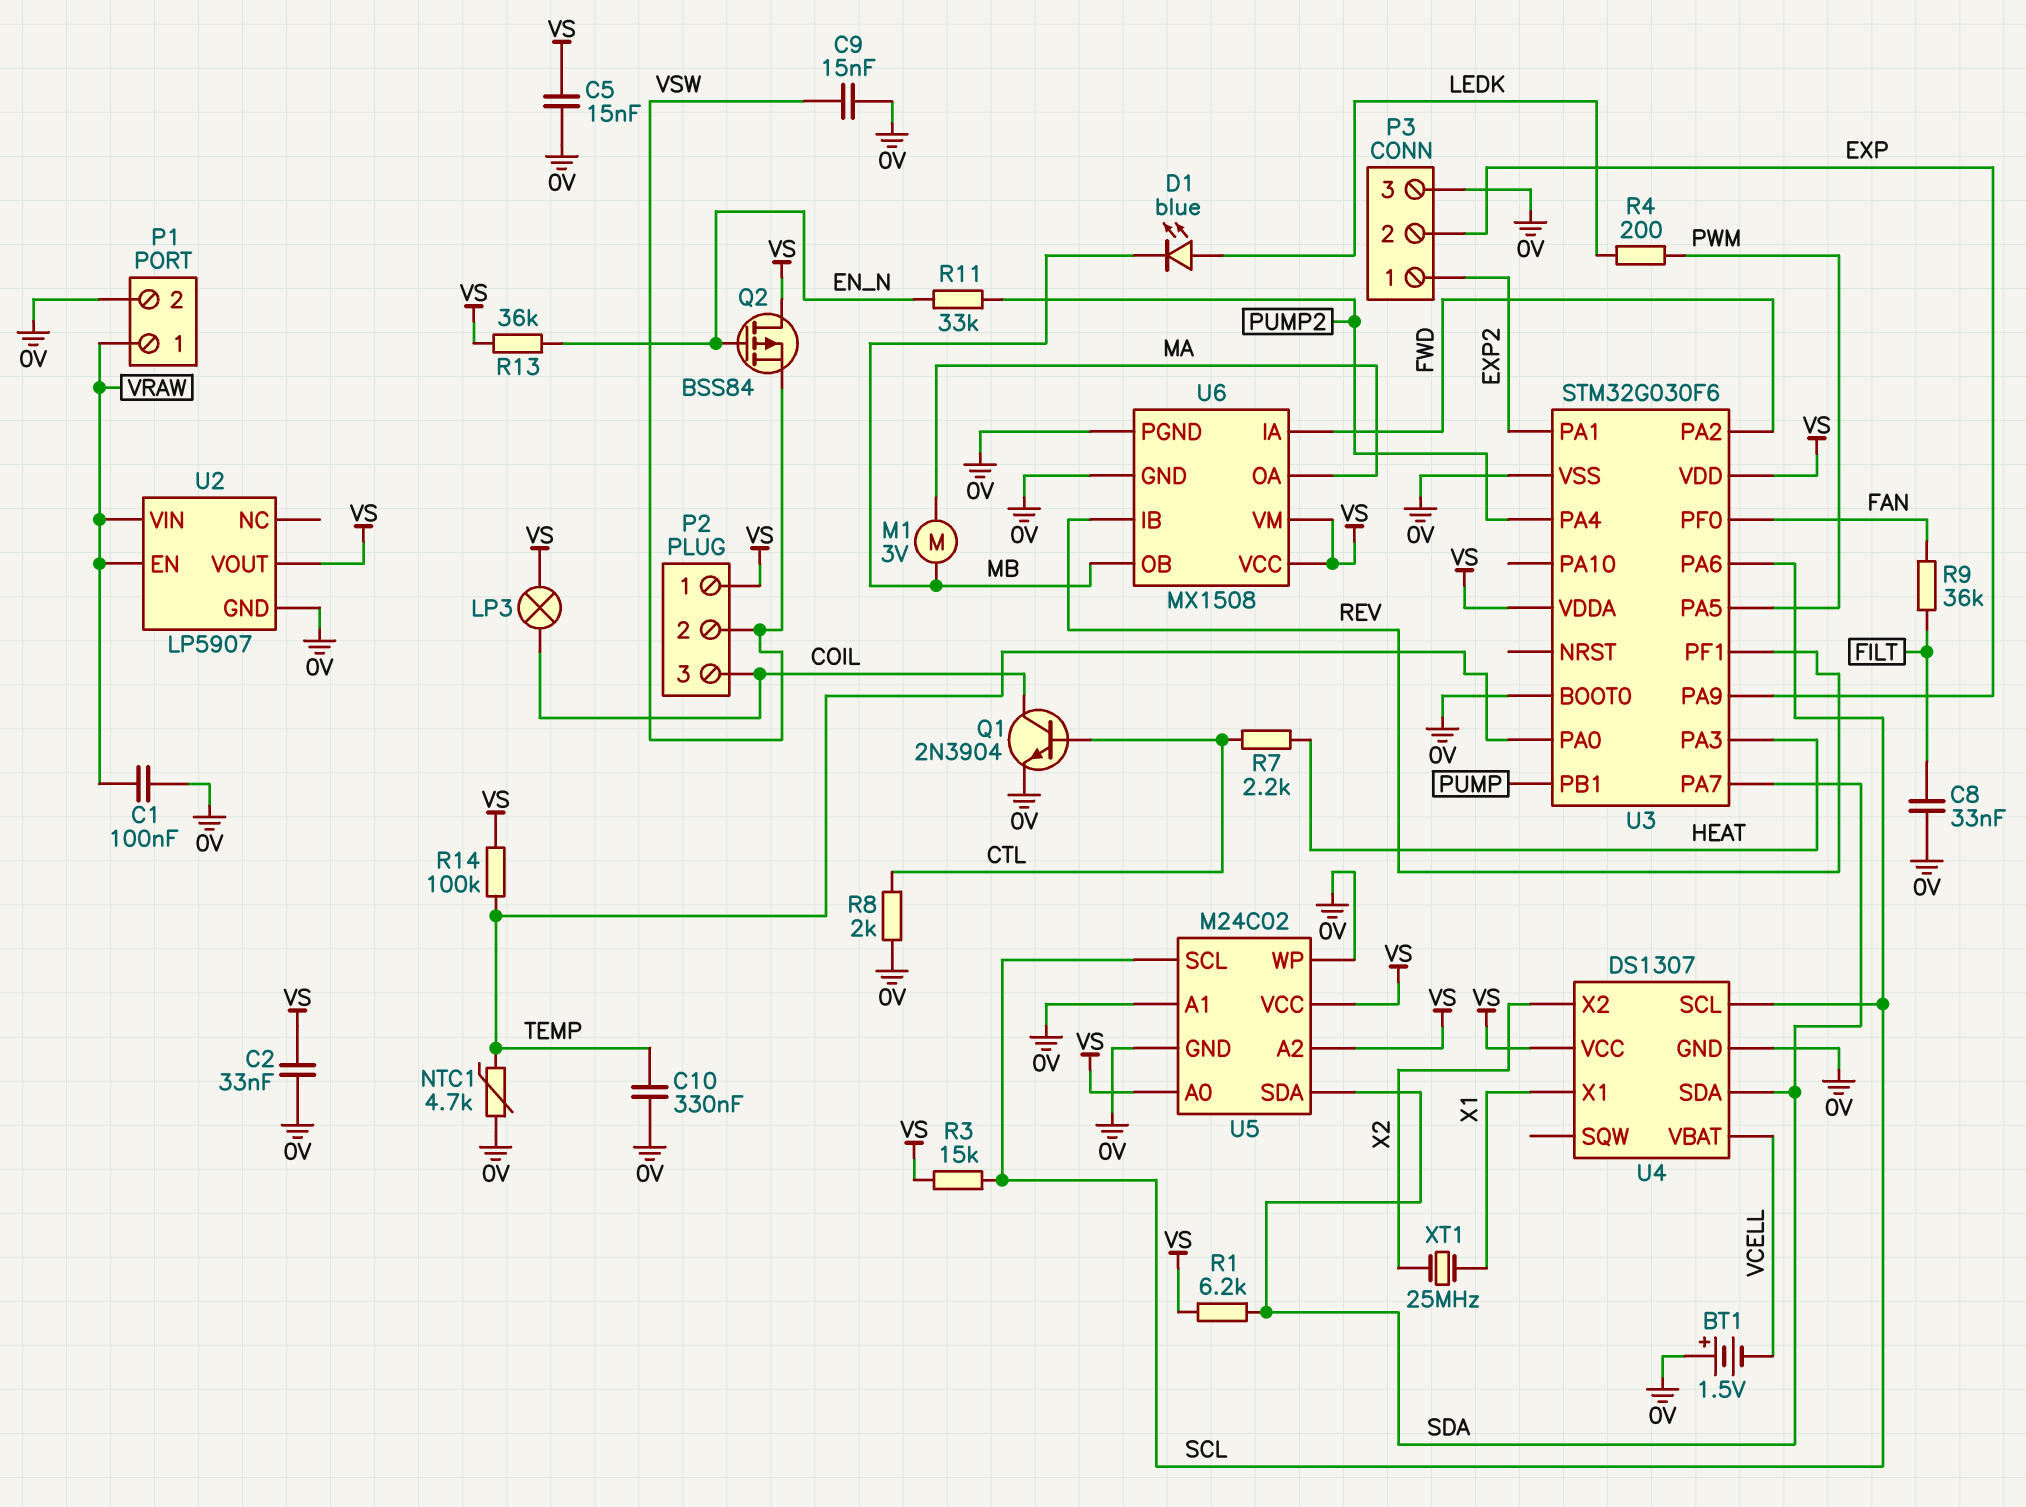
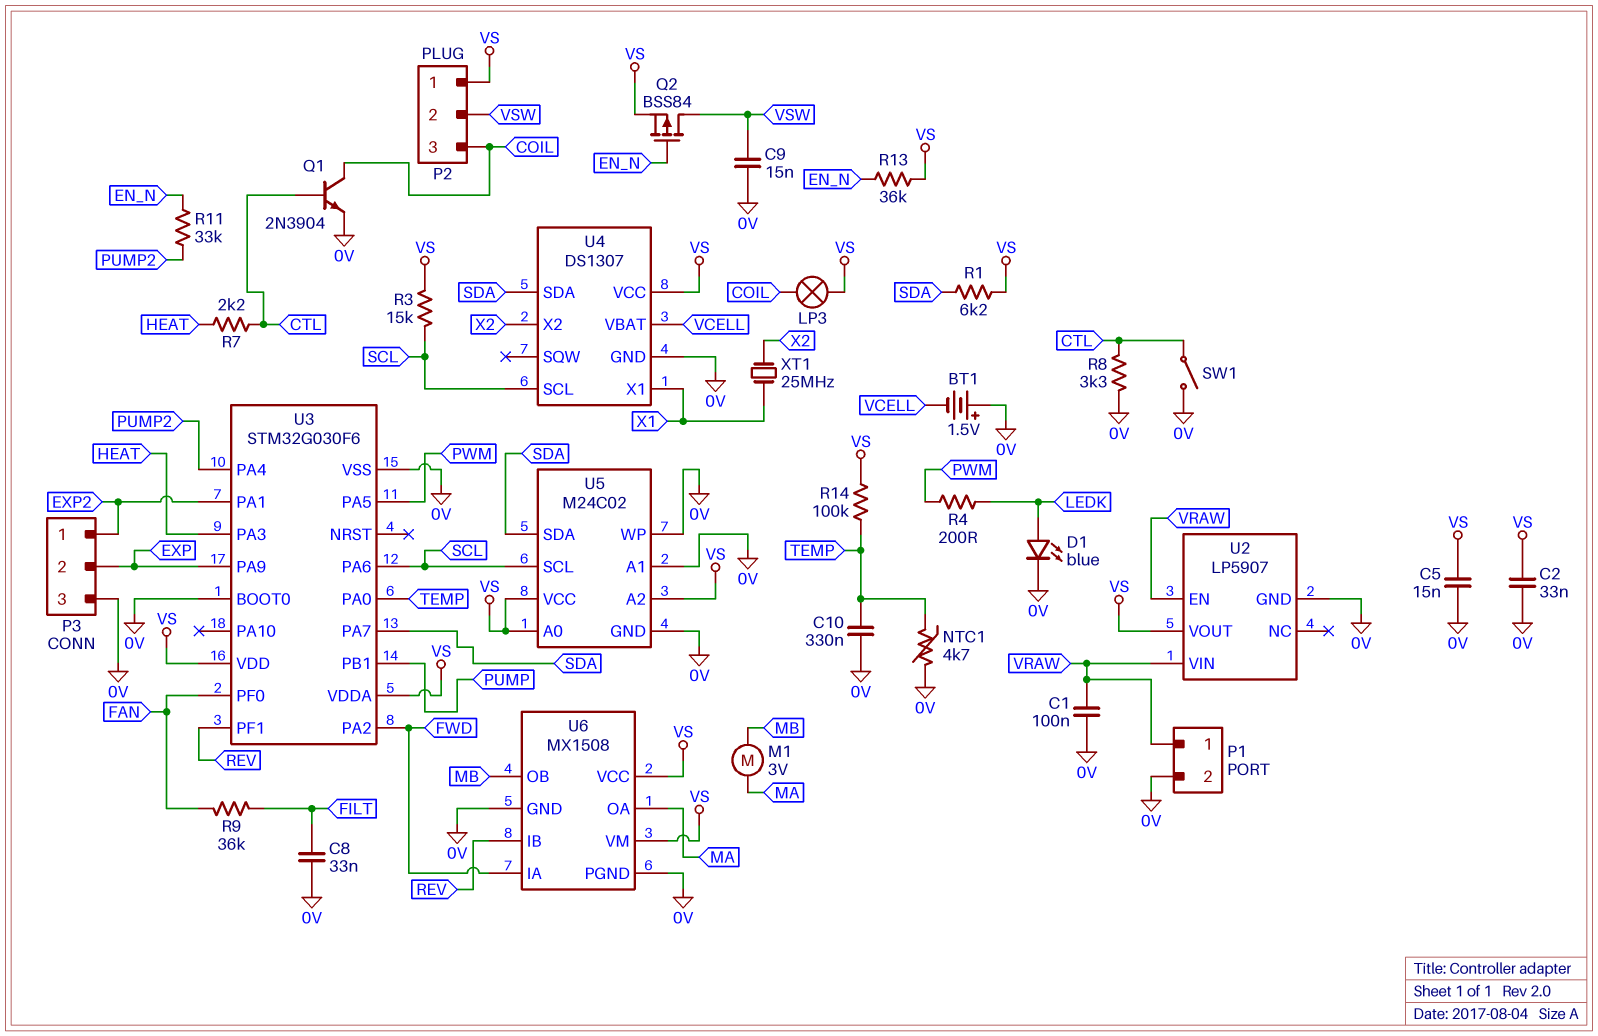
D1: LED blue (A LEDK, K MB) -> LED blue (A LEDK, K 0V)
Q2: PMOS BSS84 (G EN_N, D VS, S VSW) -> PMOS BSS84 (G EN_N, D VSW, S VS)
R8: 2k (0V, CTL) -> 3.3k (0V, CTL)
SW1: none -> switch (0V, CTL)

